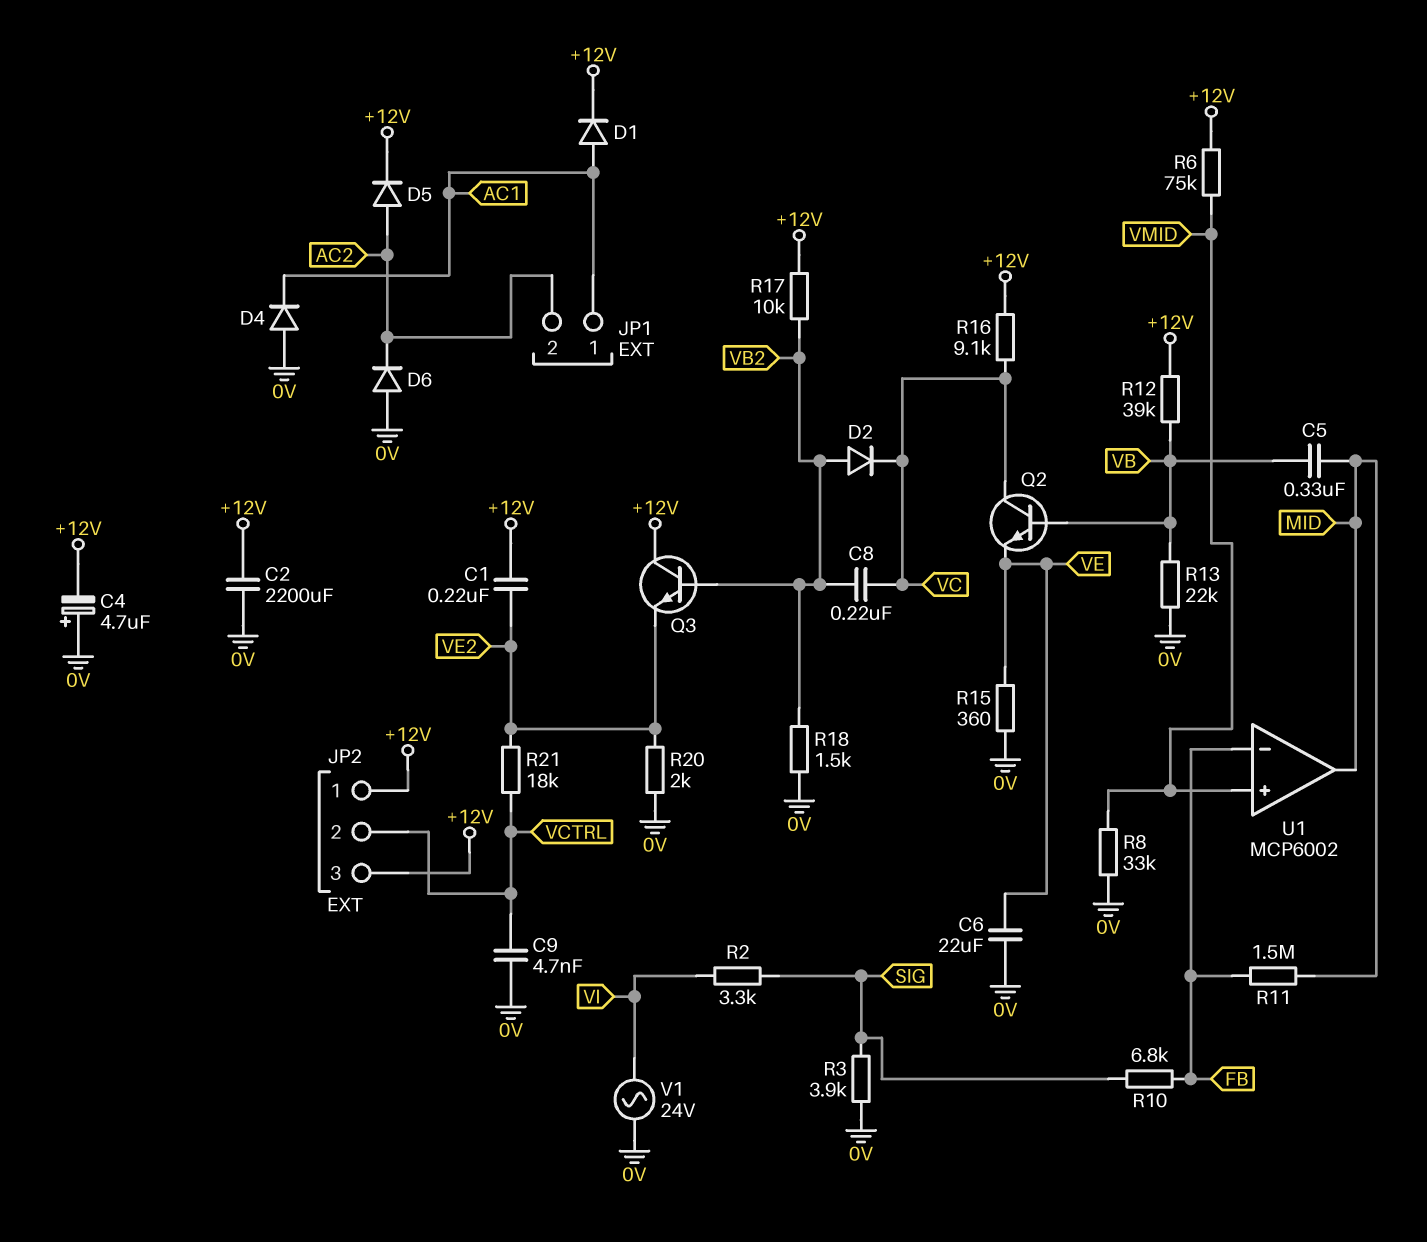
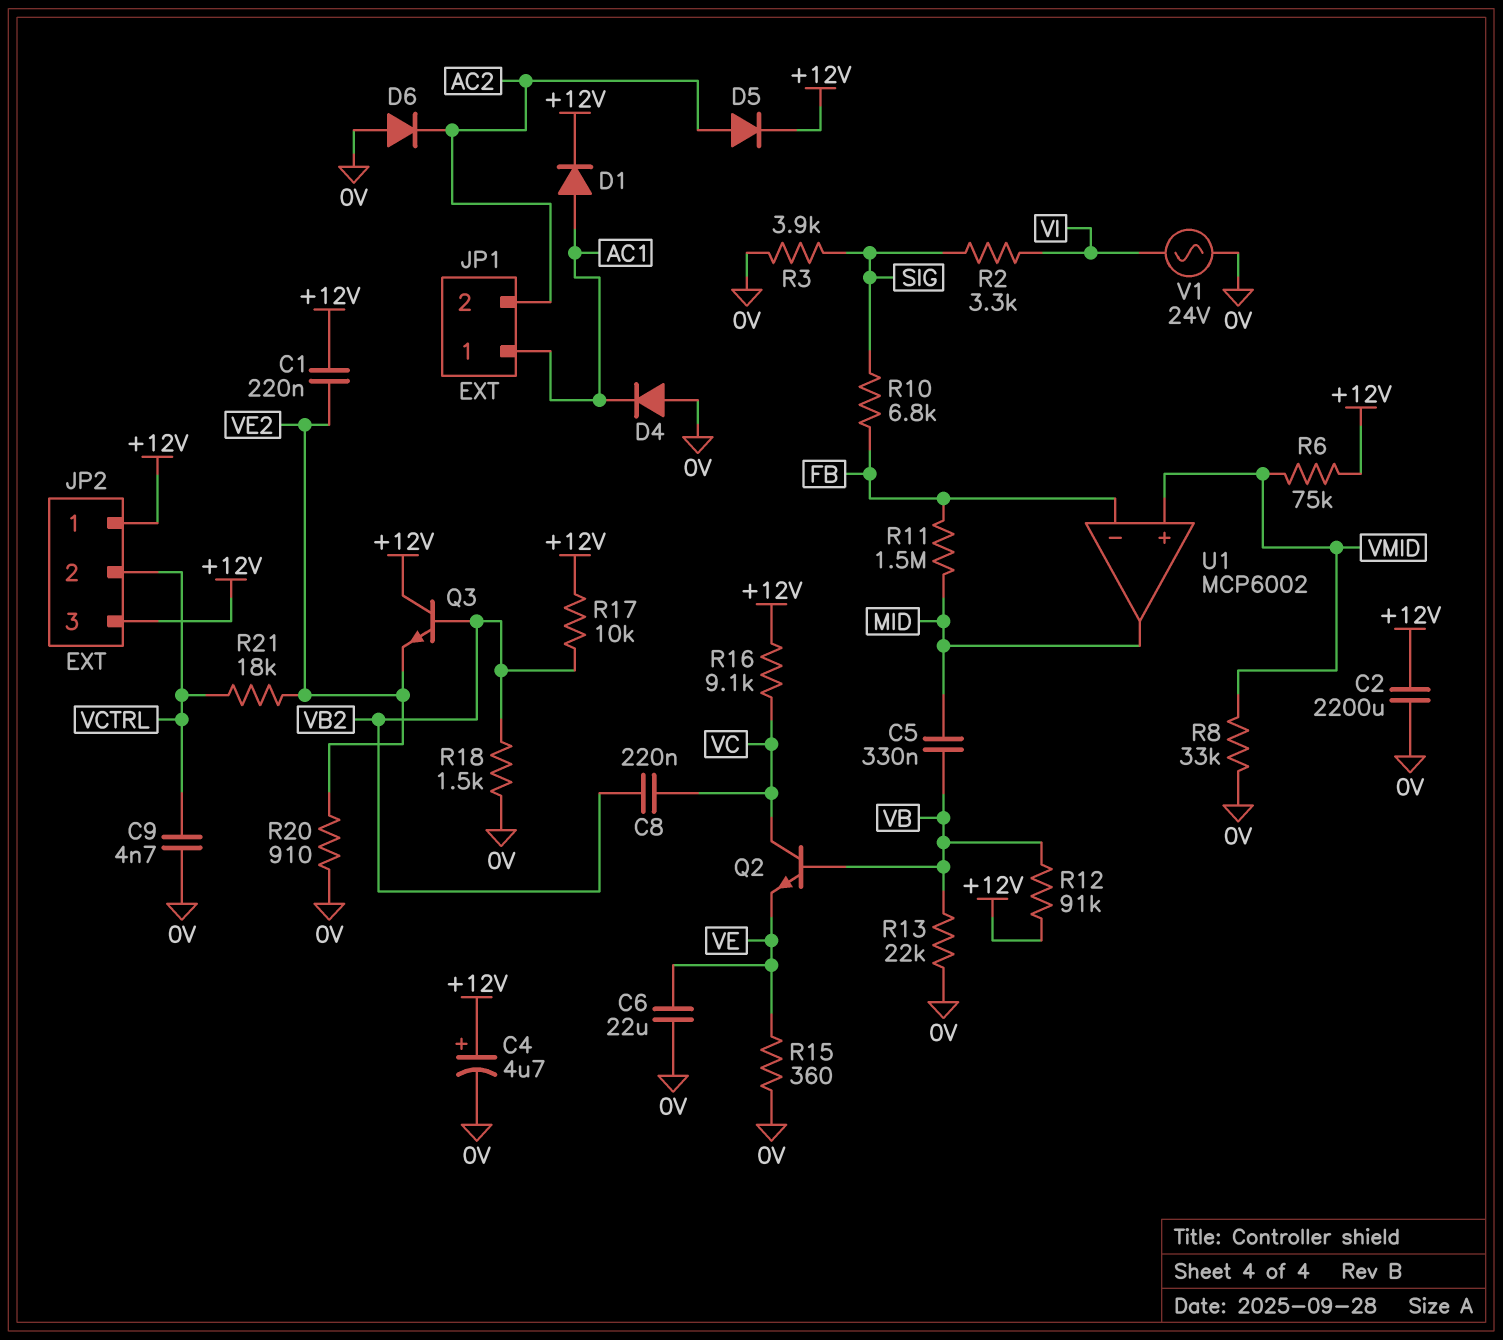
C4: 4.7uF (plus 0V, minus +12V) -> 4.7uF (plus +12V, minus 0V)
D2: diode (A VB2, K VC) -> none
R12: 39k (+12V, VB) -> 91k (+12V, VB)
R20: 2k (0V, VE2) -> 910 (0V, VE2)

